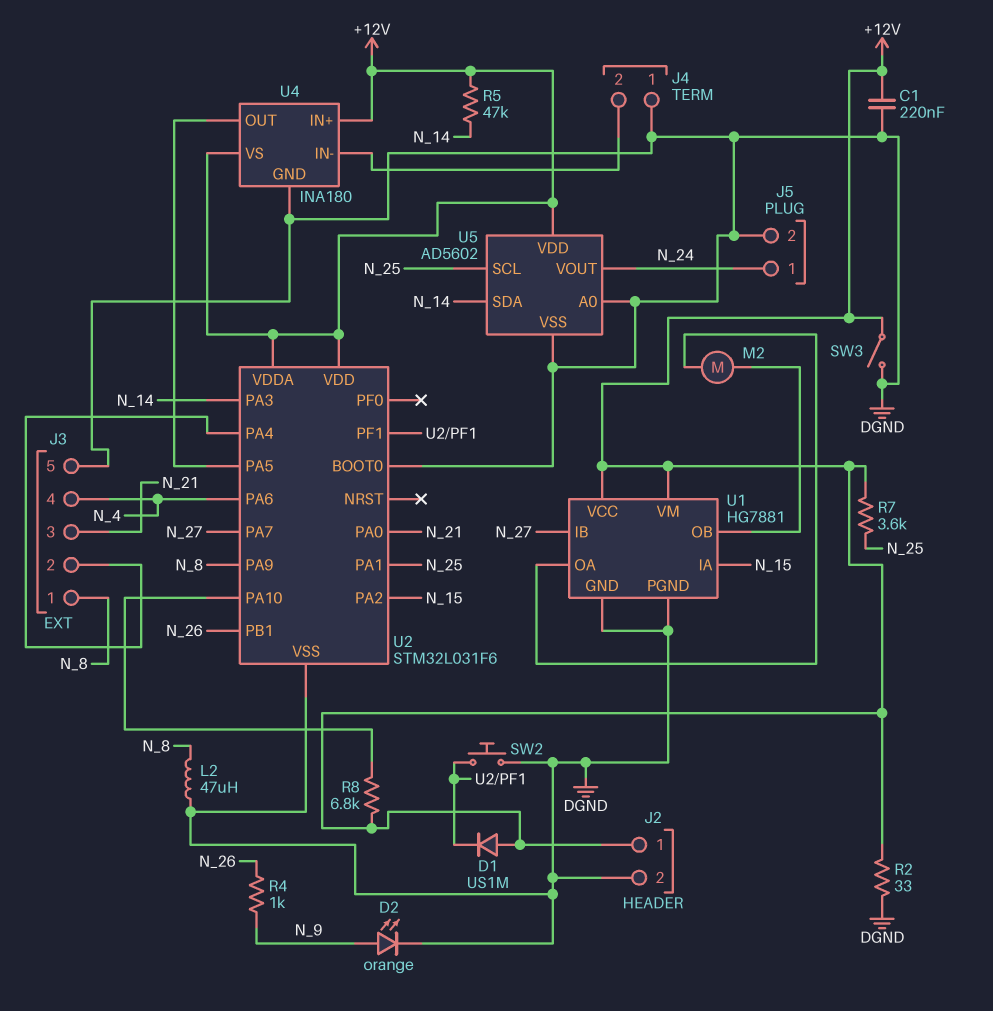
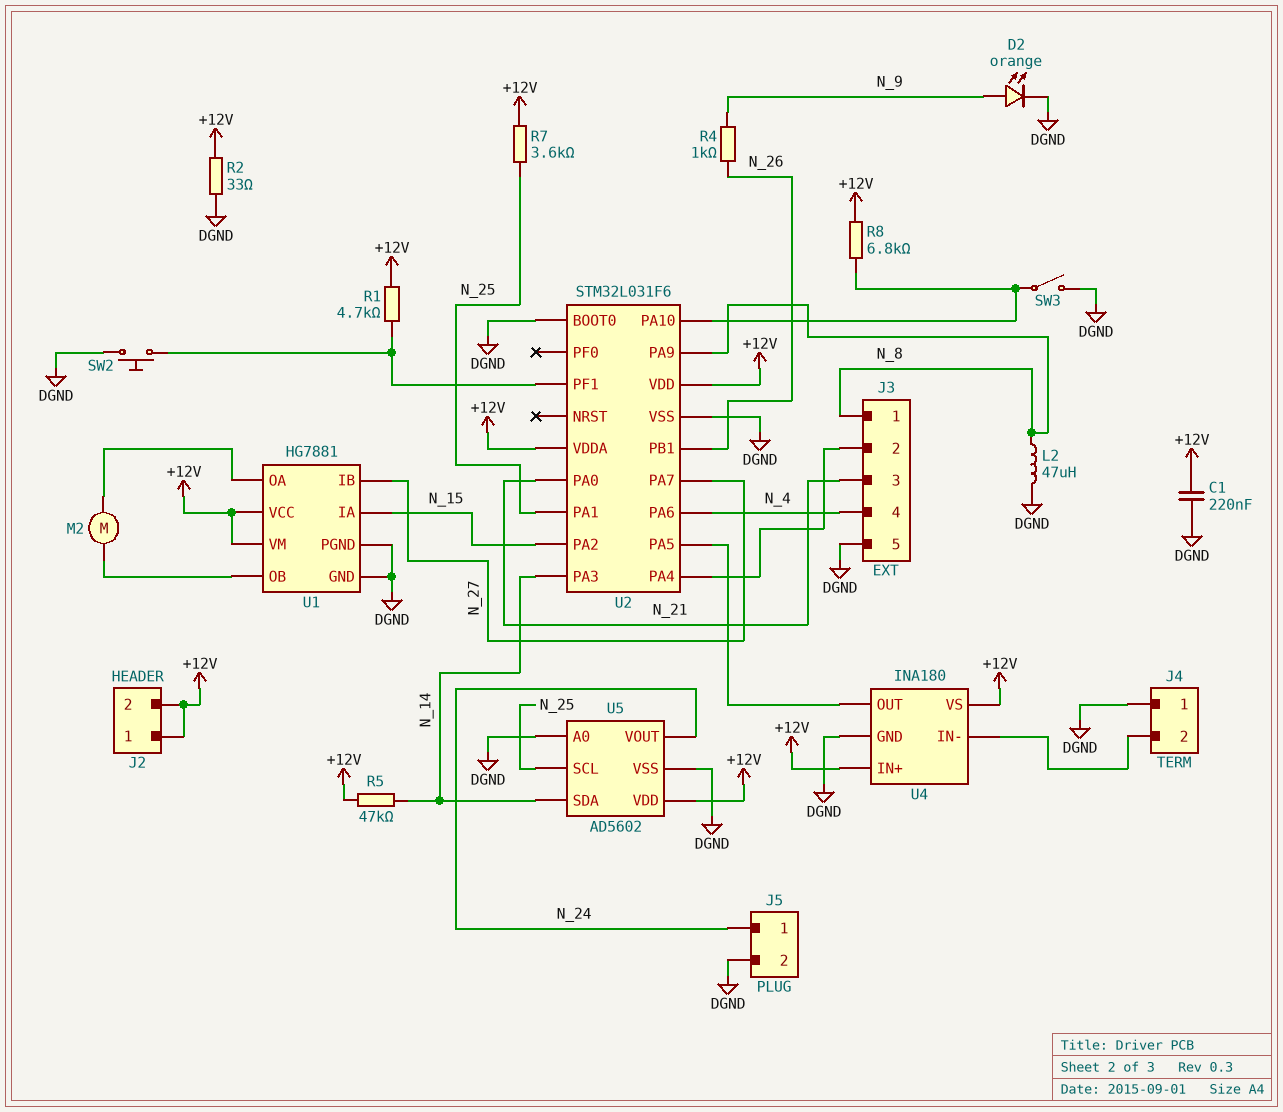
D1: diode US1M (A +12V, K U2/PF1) -> none
J2 pin 2: DGND -> +12V
R1: none -> 4.7k (+12V, U2/PF1)
SW3: switch (+12V, DGND) -> switch (DGND, U2/PA10)

